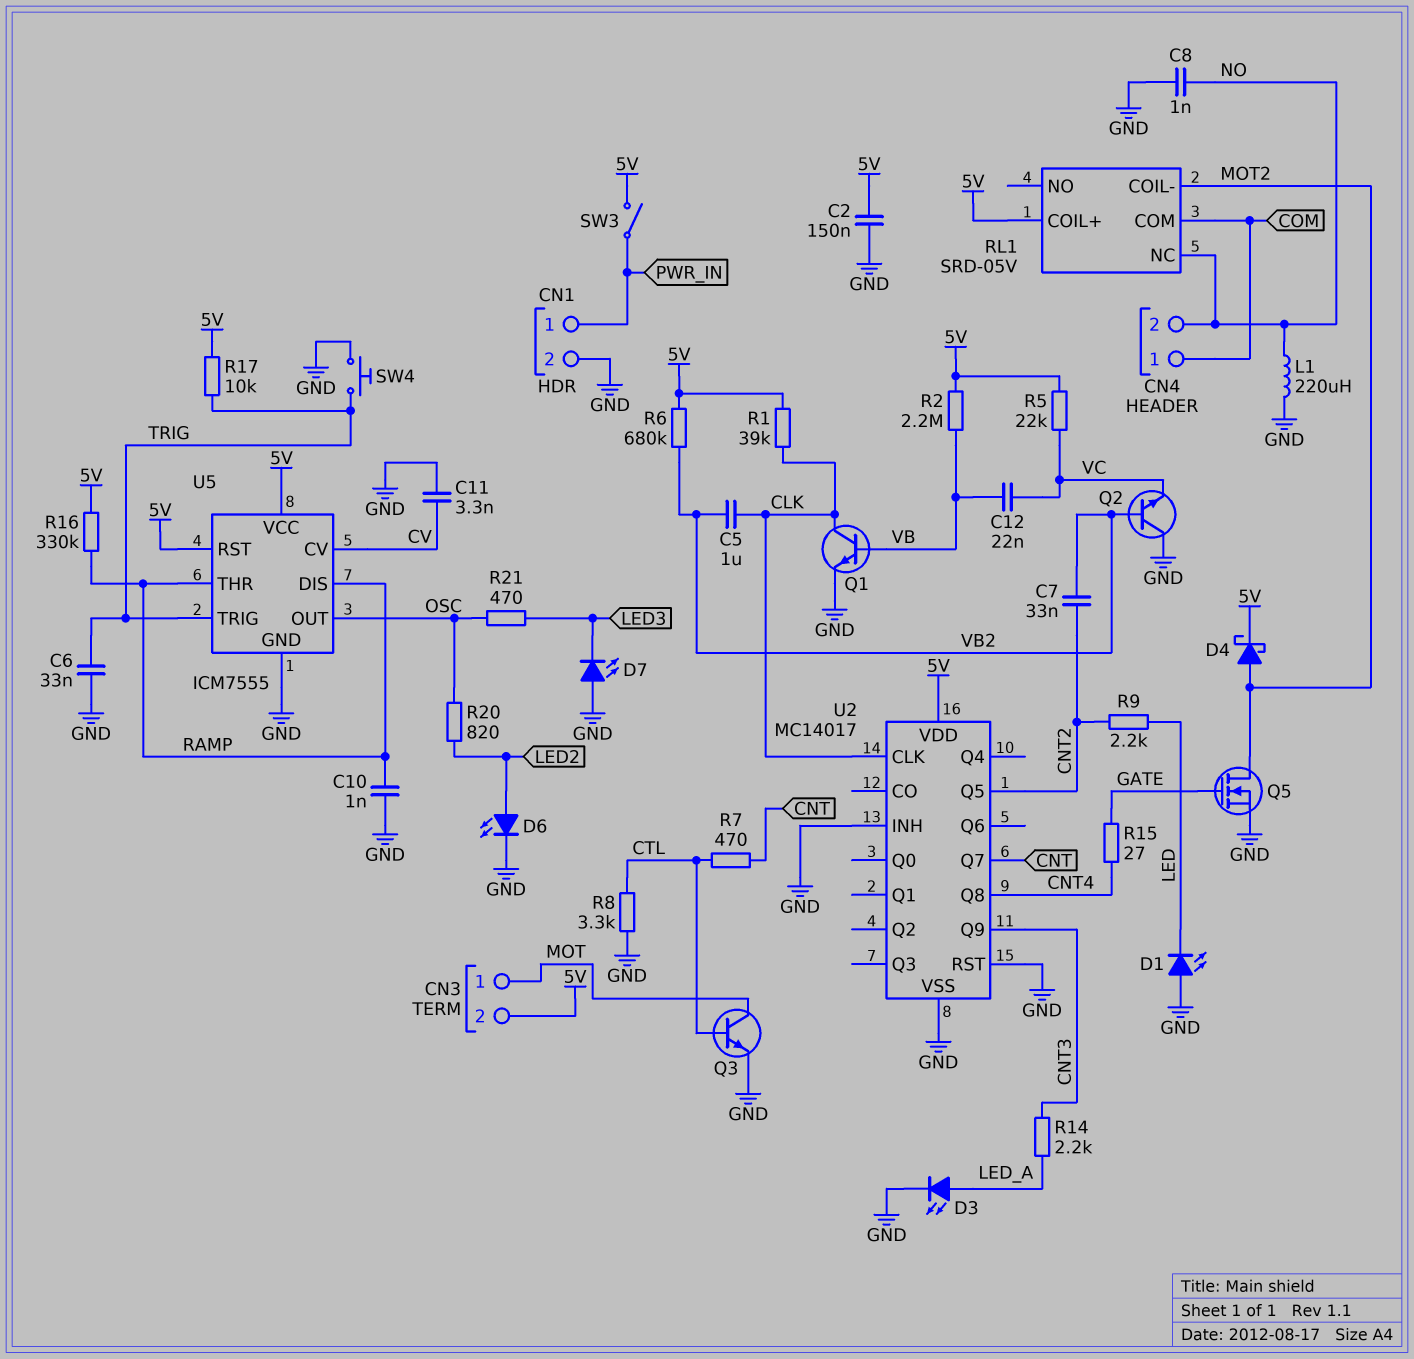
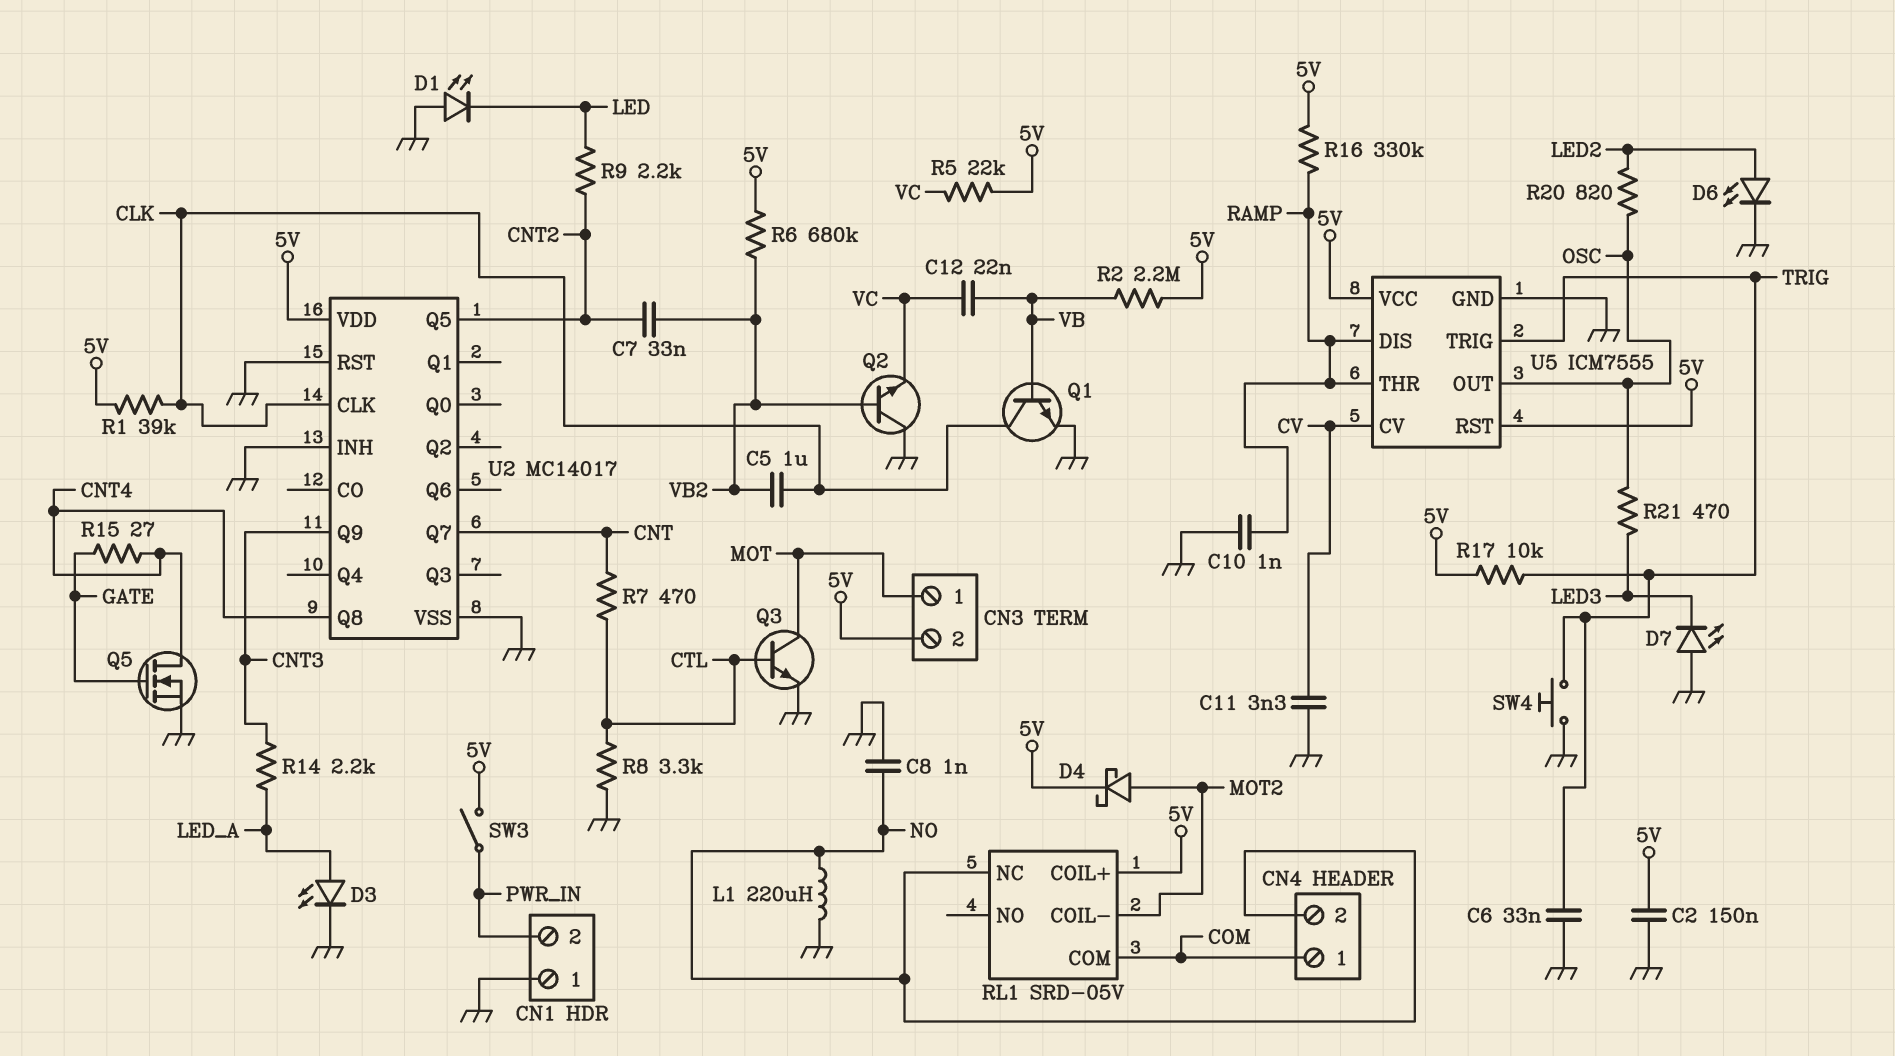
CN1 pin 1: PWR_IN -> GND
CN1 pin 2: GND -> PWR_IN
Q5: NMOS (G GATE, D MOT2, S GND) -> NMOS (G GATE, D CNT4, S GND)

